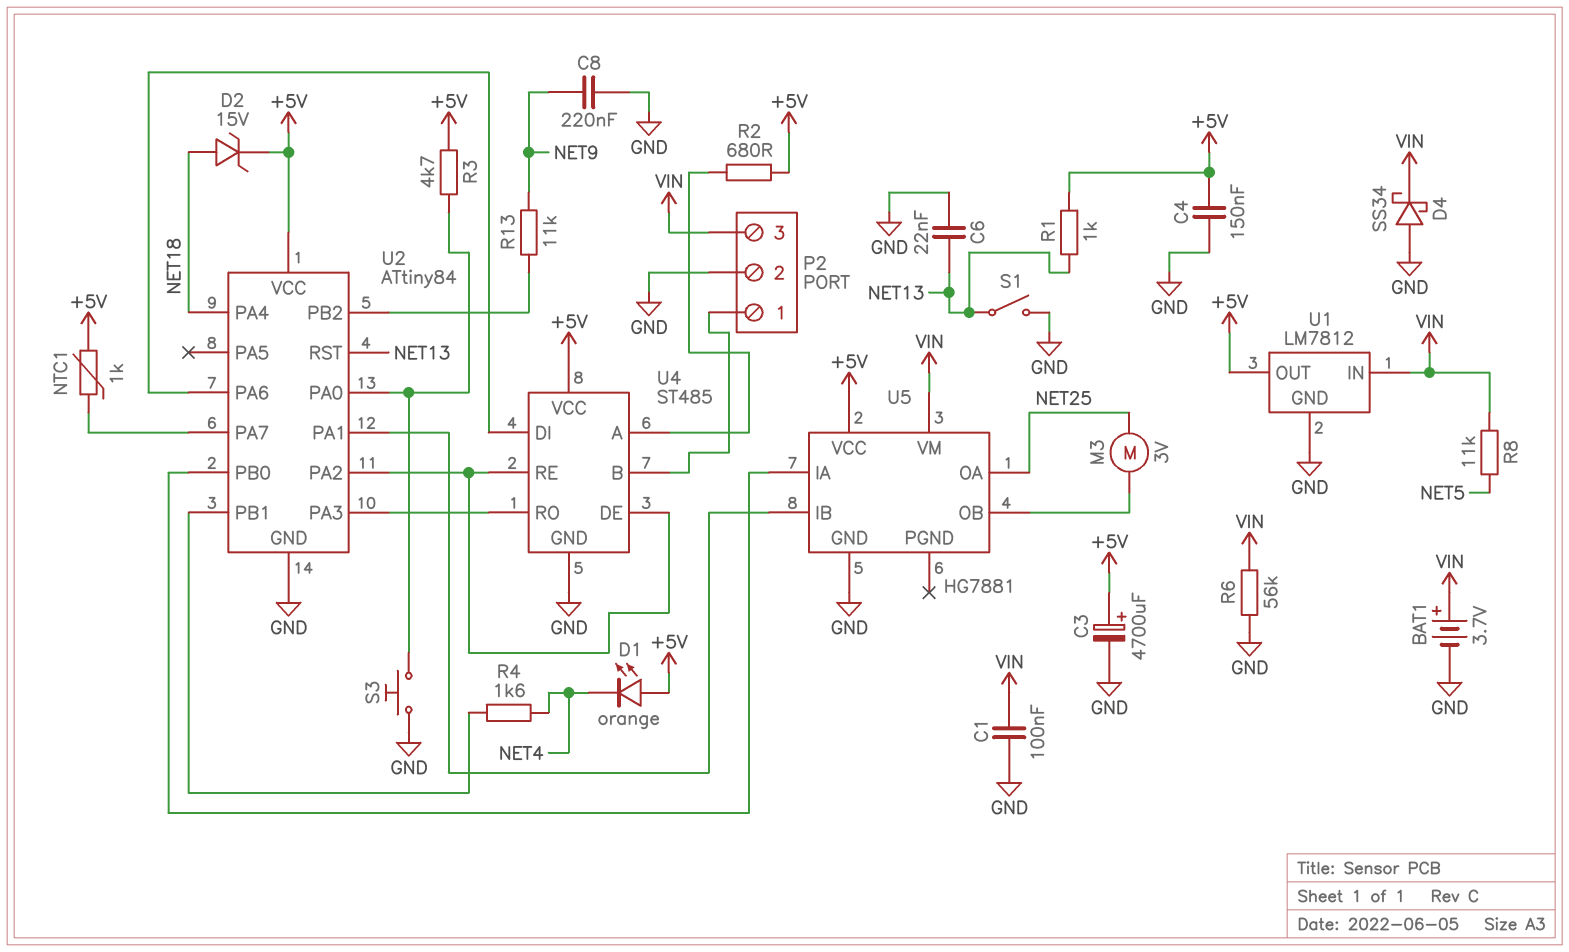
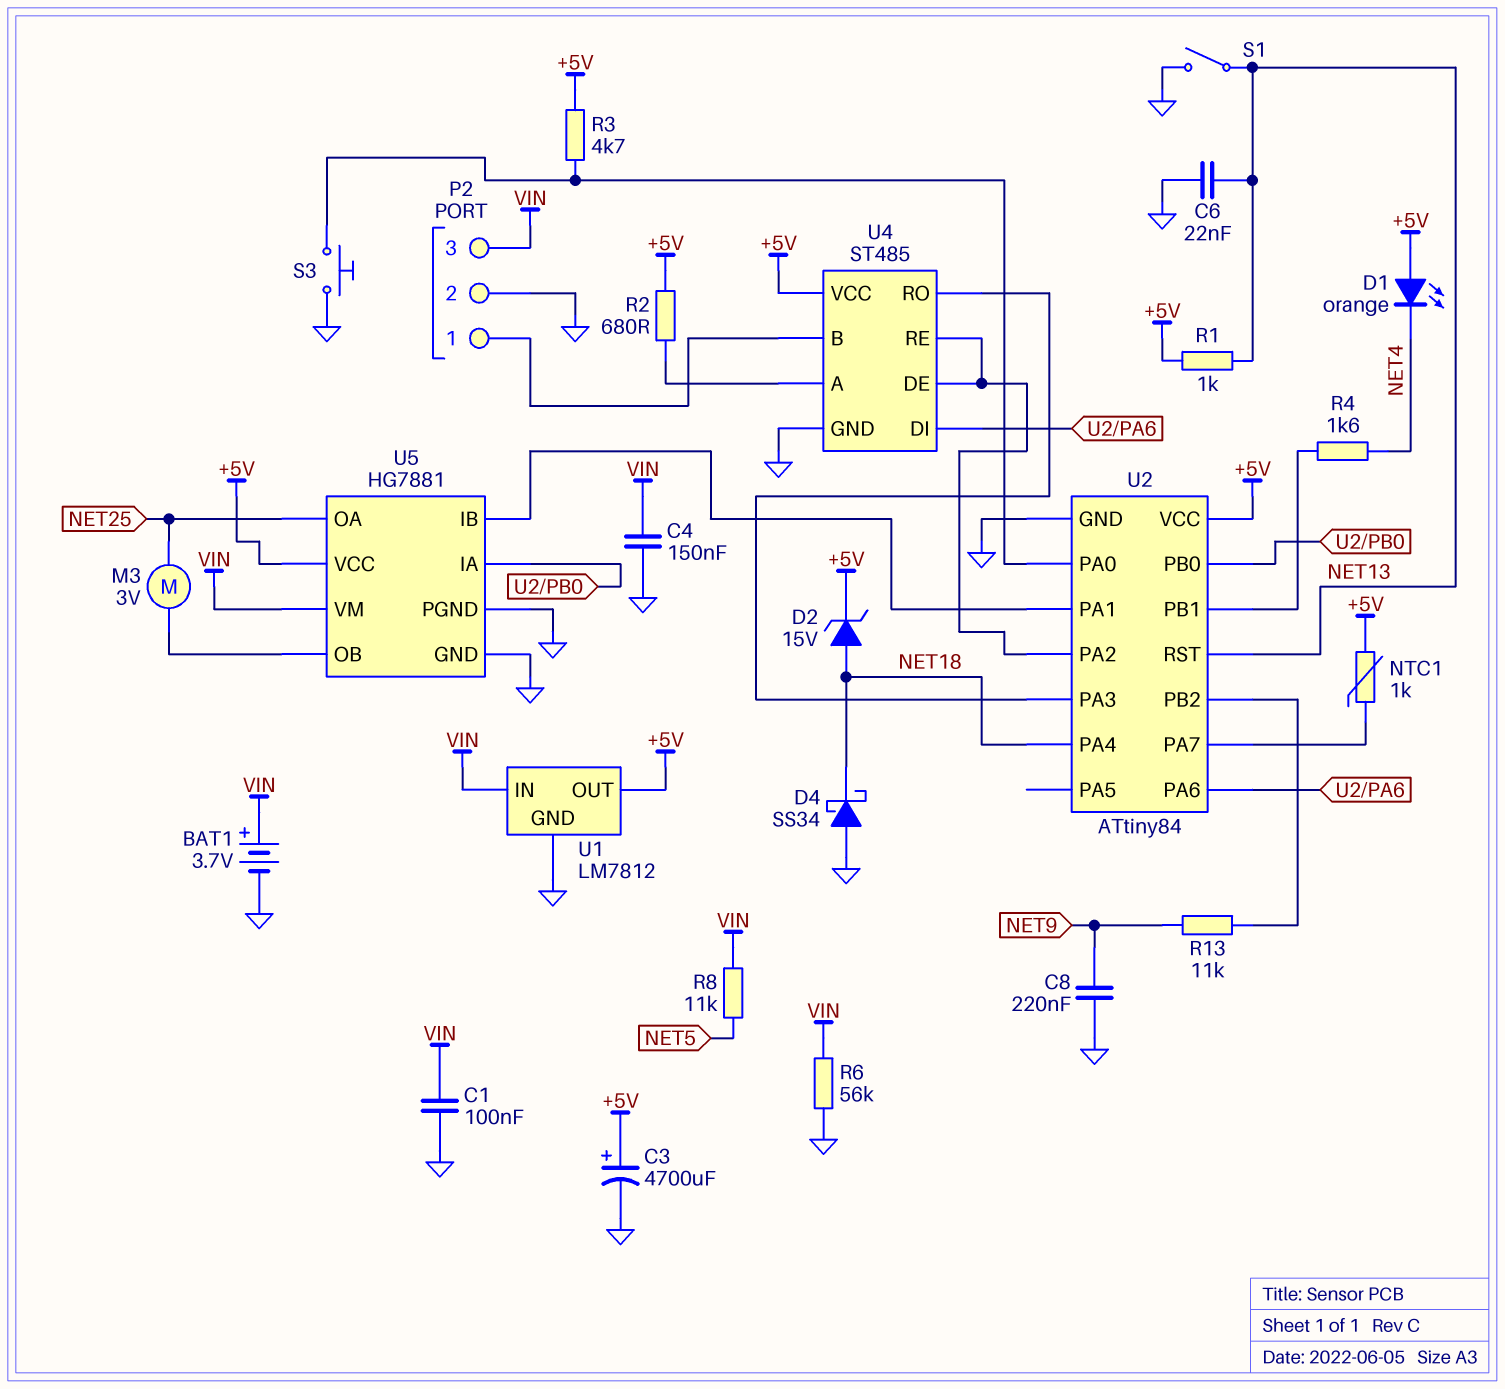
C4: 150nF (+5V, GND) -> 150nF (GND, VIN)
D4: schottky SS34 (A GND, K VIN) -> schottky SS34 (A GND, K NET18)
U5 pin PGND: none -> GND

